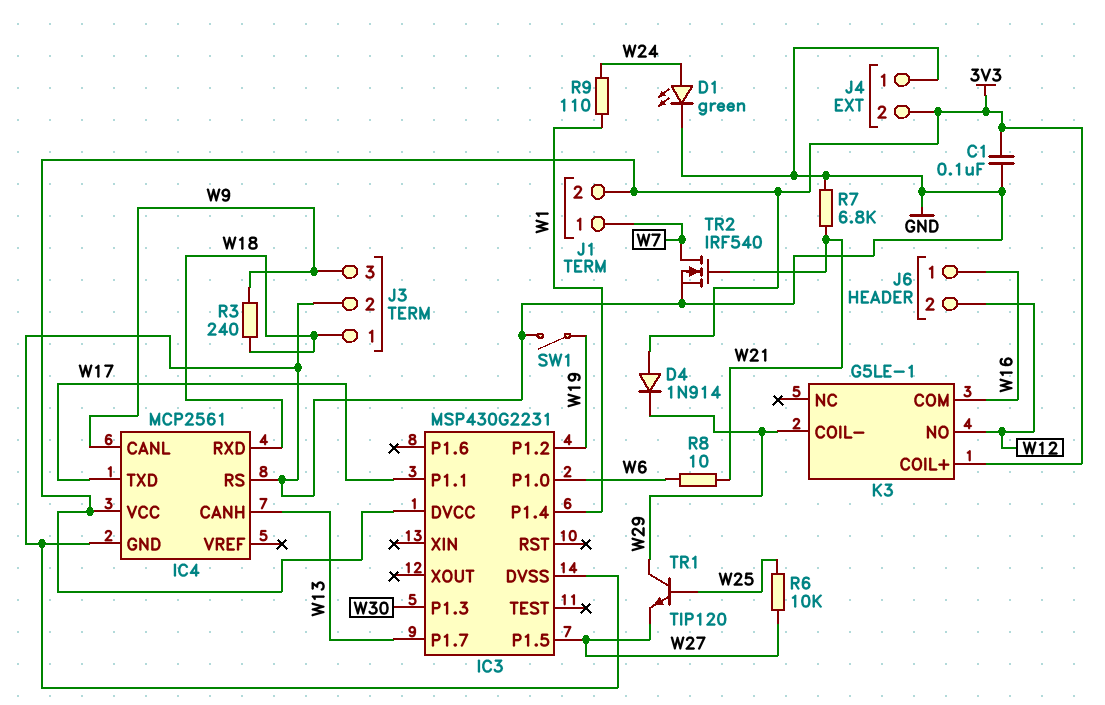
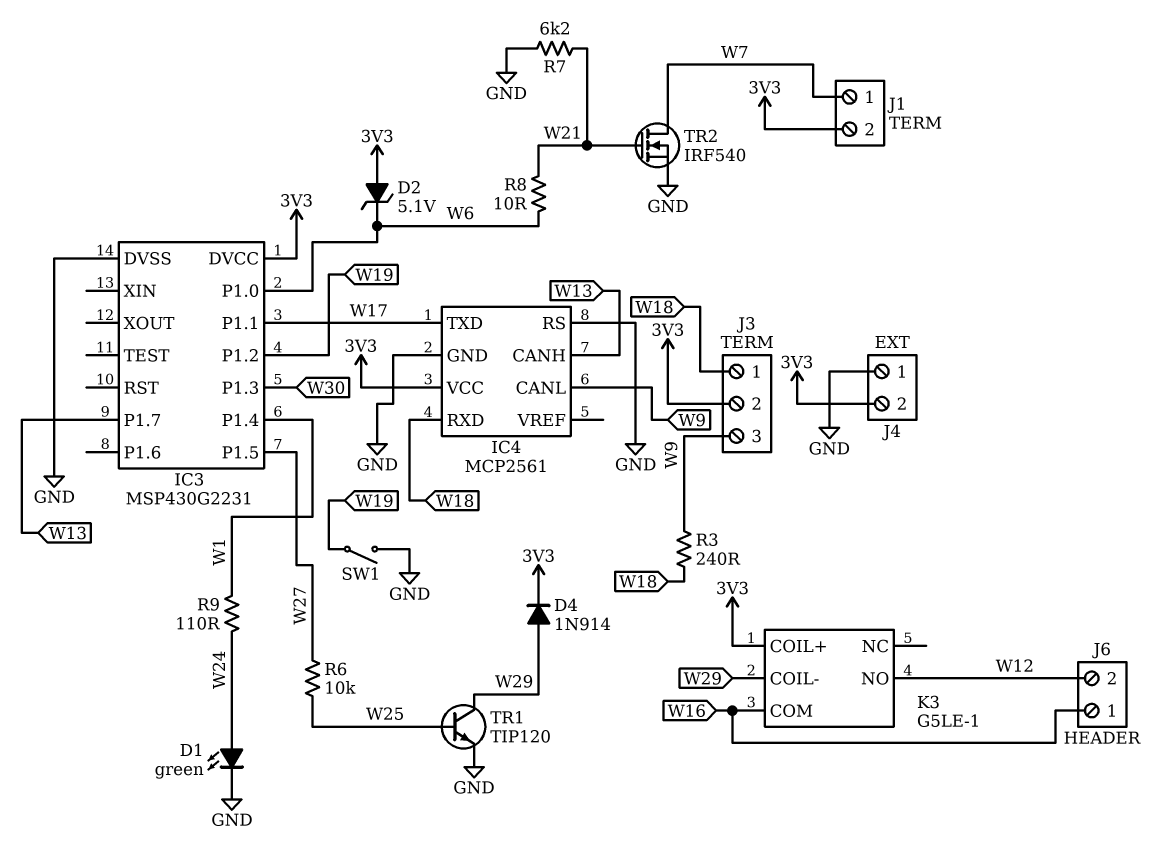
C1: 100nF (3V3, GND) -> none
D2: none -> zener 5.1V (A 3V3, K W6)
D4: diode 1N914 (A 3V3, K W29) -> diode 1N914 (A W29, K 3V3)
J3 pin 2: GND -> 3V3
R7: 6.8k (GND, W21) -> 6.2k (GND, W21)
TR1: NPN TIP120 (B W25, C W29, E W27) -> NPN TIP120 (B W25, C W29, E GND)

